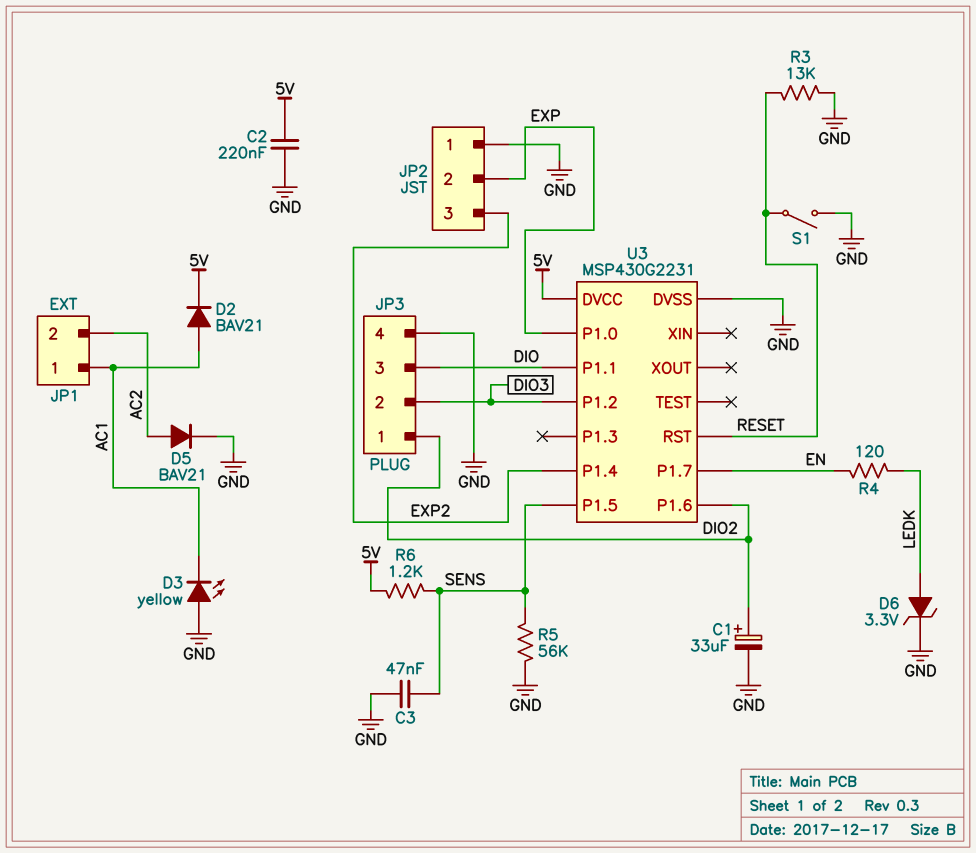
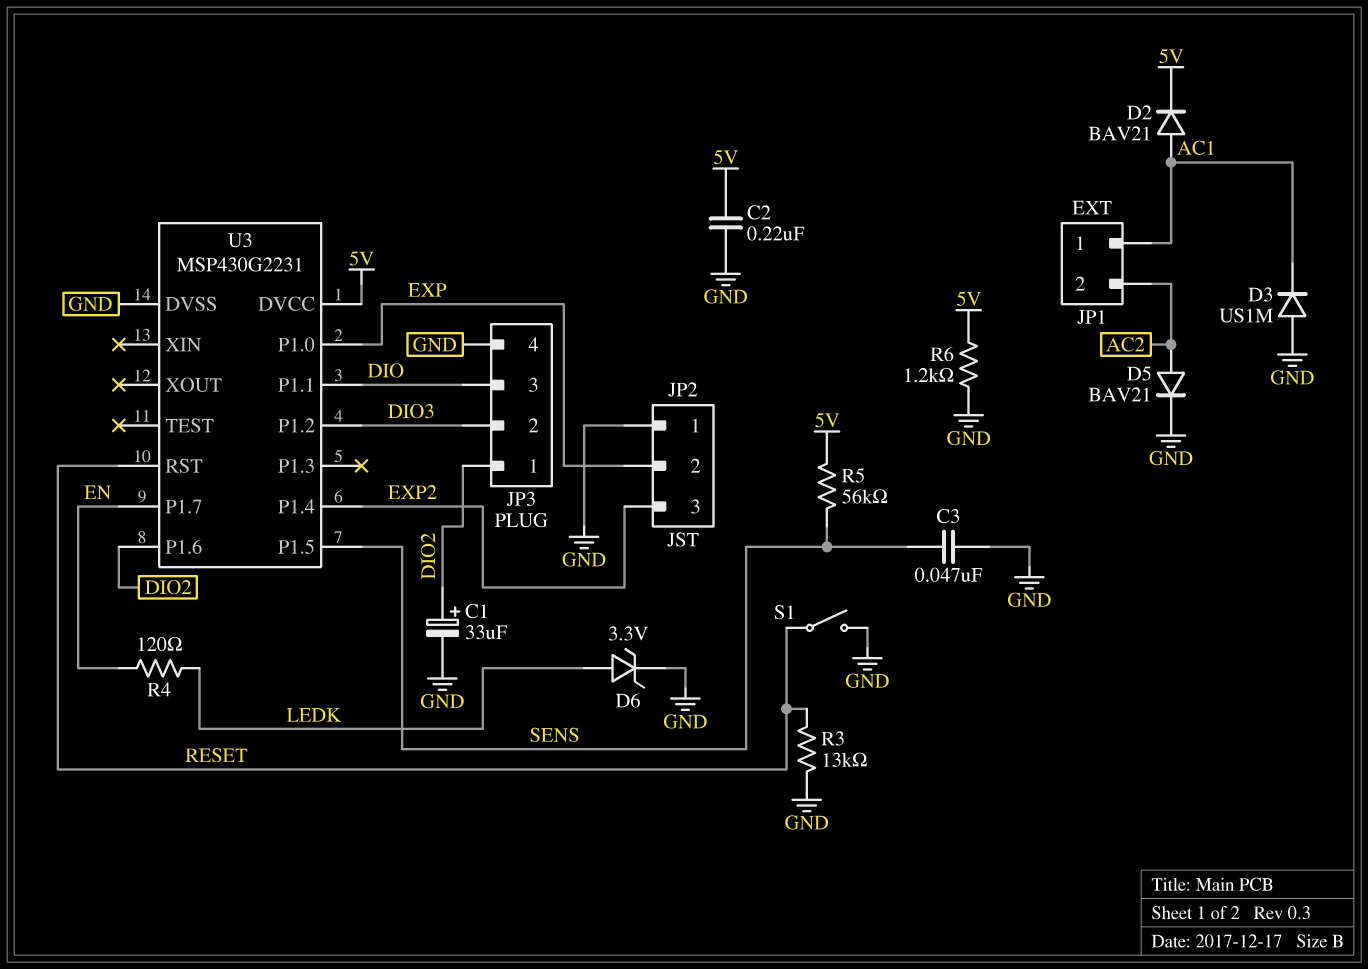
D3: LED yellow (A GND, K AC1) -> diode US1M (A GND, K AC1)
R5: 56k (GND, SENS) -> 56k (5V, SENS)
R6: 1.2k (5V, SENS) -> 1.2k (5V, GND)

